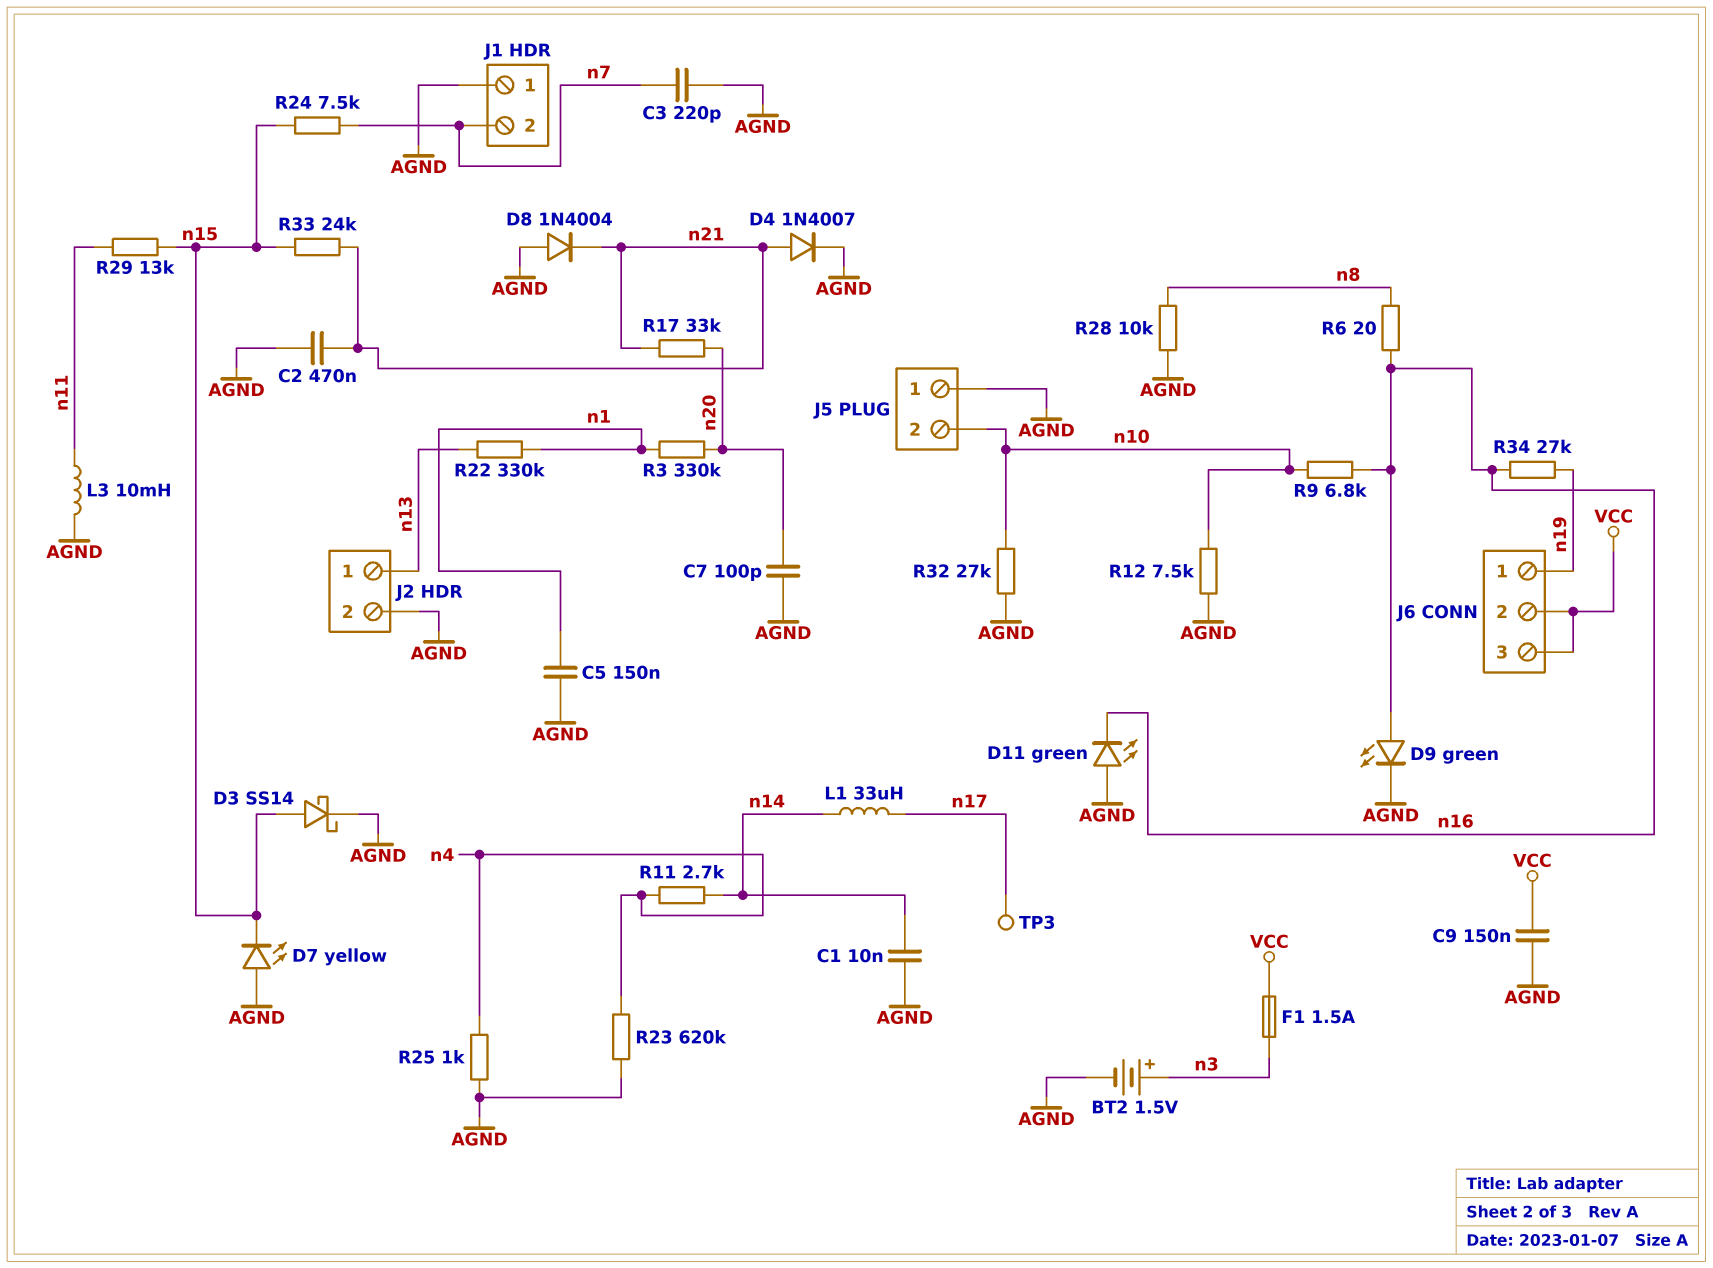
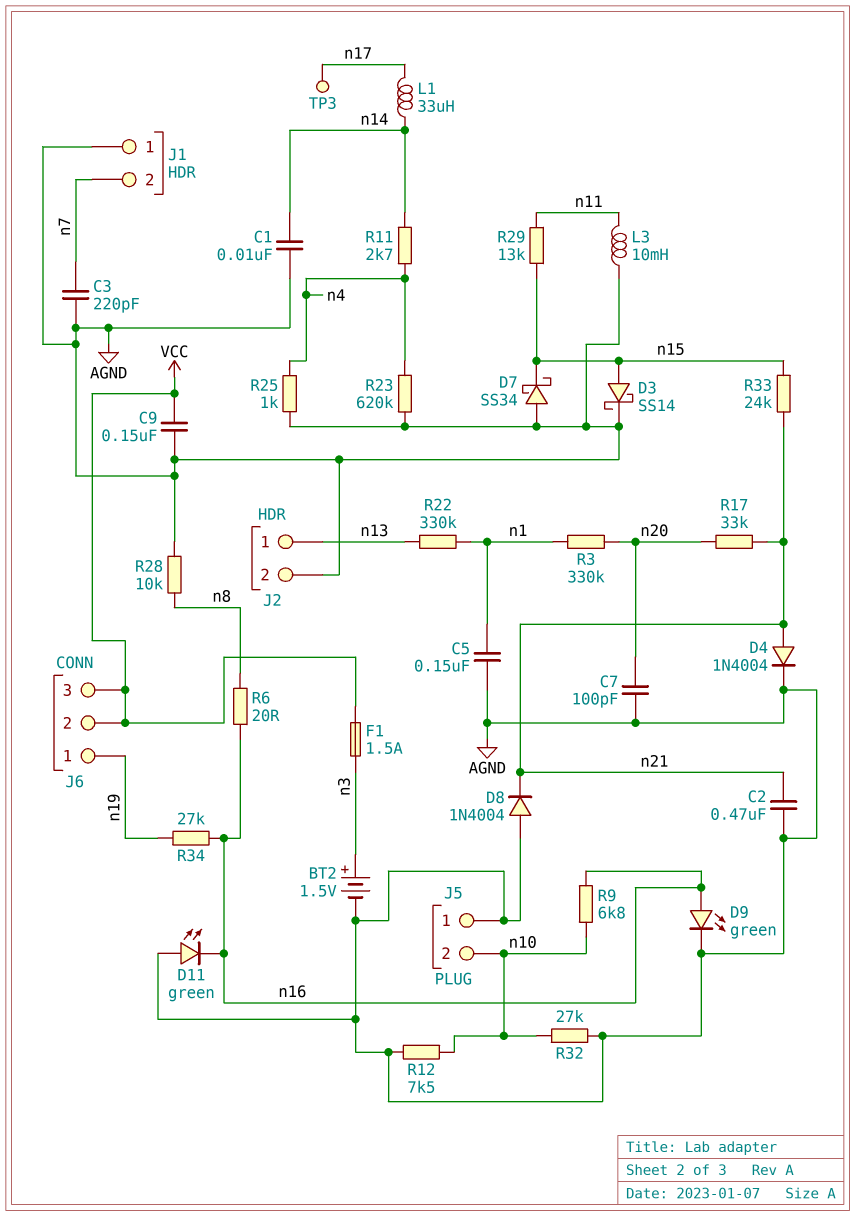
D4: diode 1N4007 (A n21, K AGND) -> diode 1N4004 (A n21, K AGND)
D7: LED yellow (A AGND, K n15) -> schottky SS34 (A AGND, K n15)
R24: 7.5k (n7, n15) -> none

